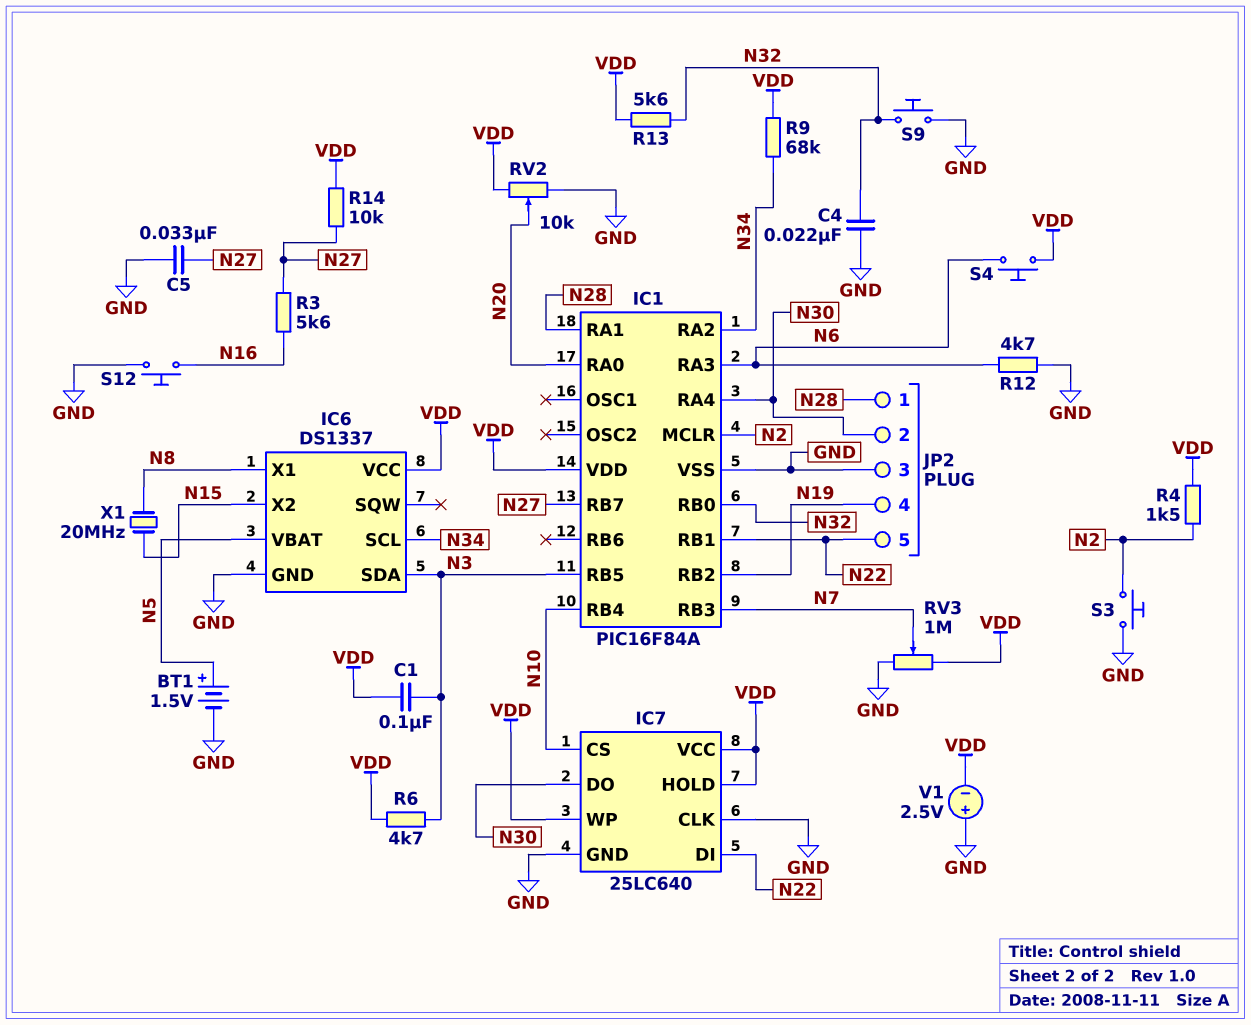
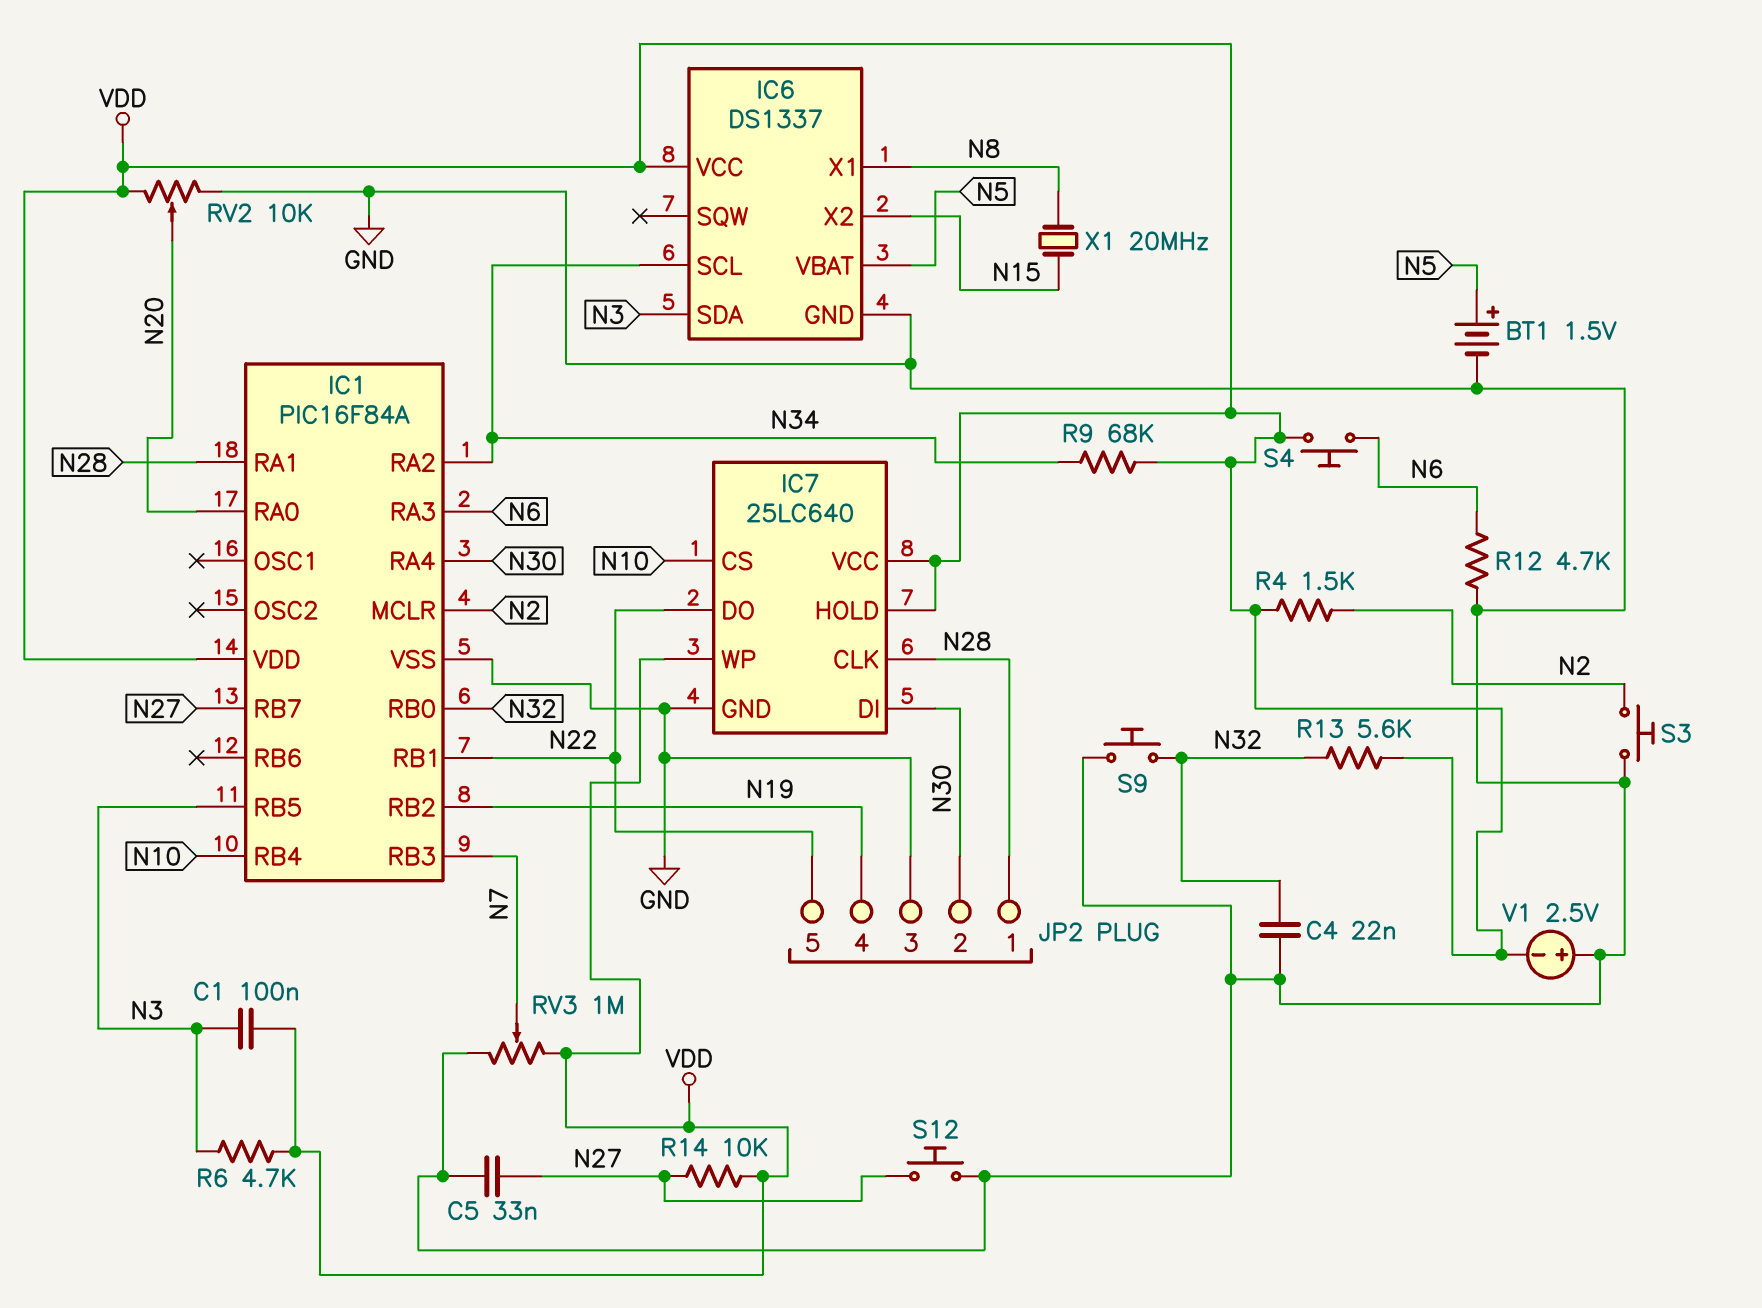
IC7 pin CLK: GND -> N28
IC7 pin DI: N22 -> N30
IC7 pin DO: N30 -> N22
R3: 5.6k (N16, N27) -> none
S12: button (GND, N16) -> button (GND, N27)

